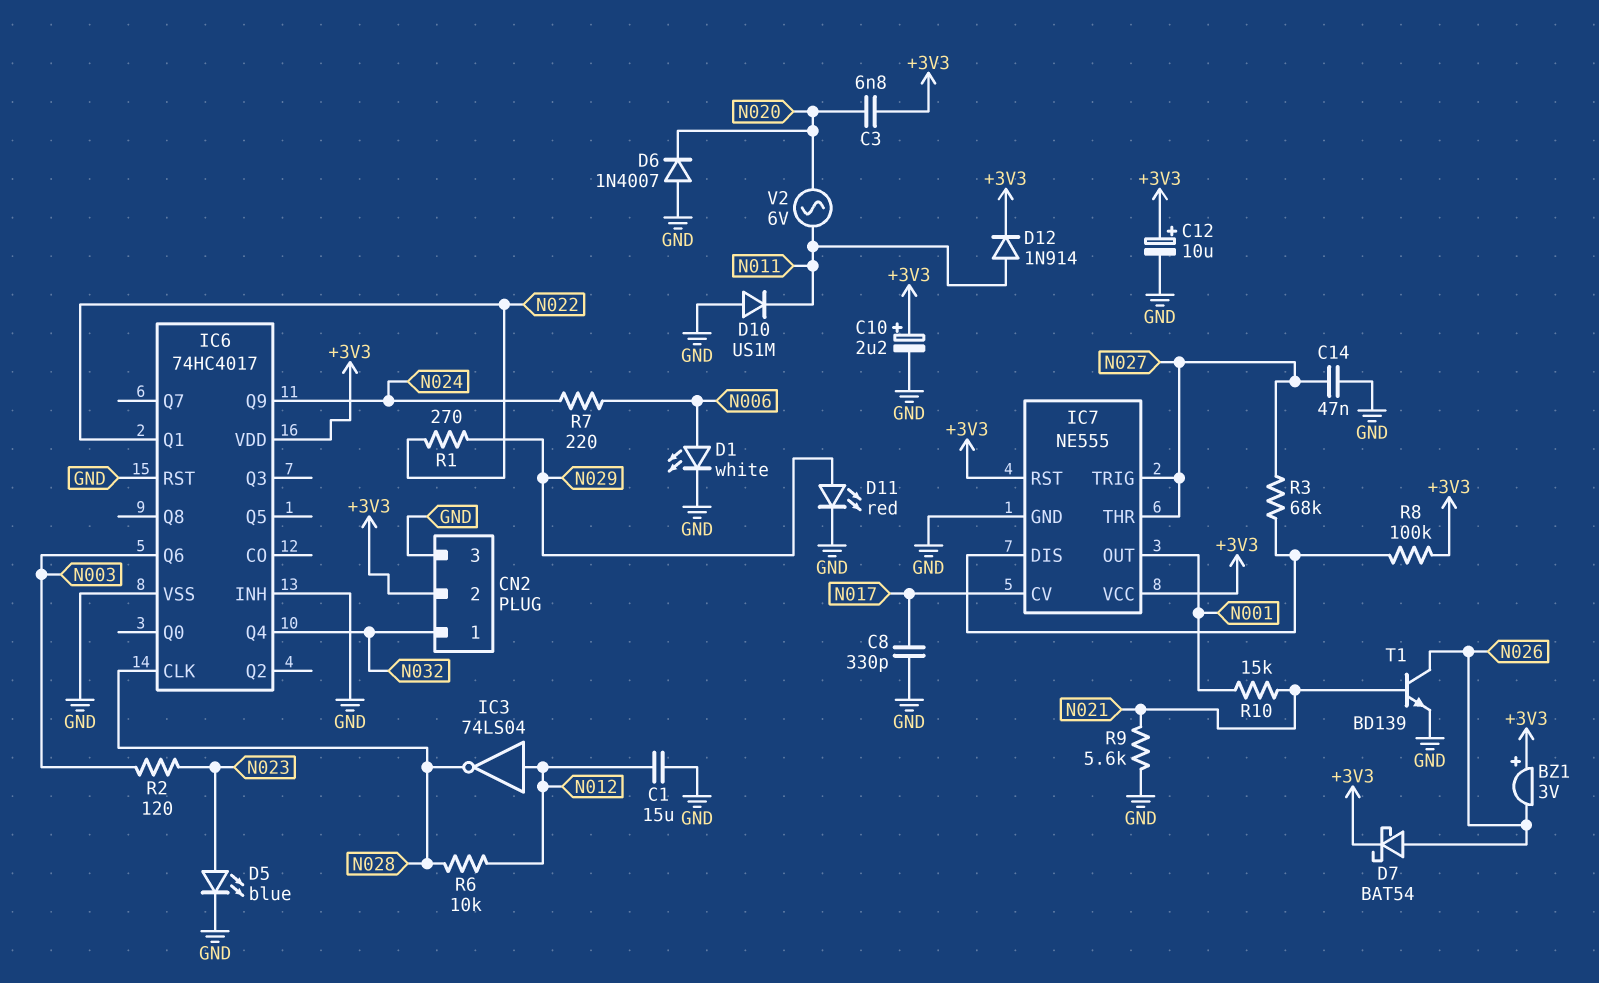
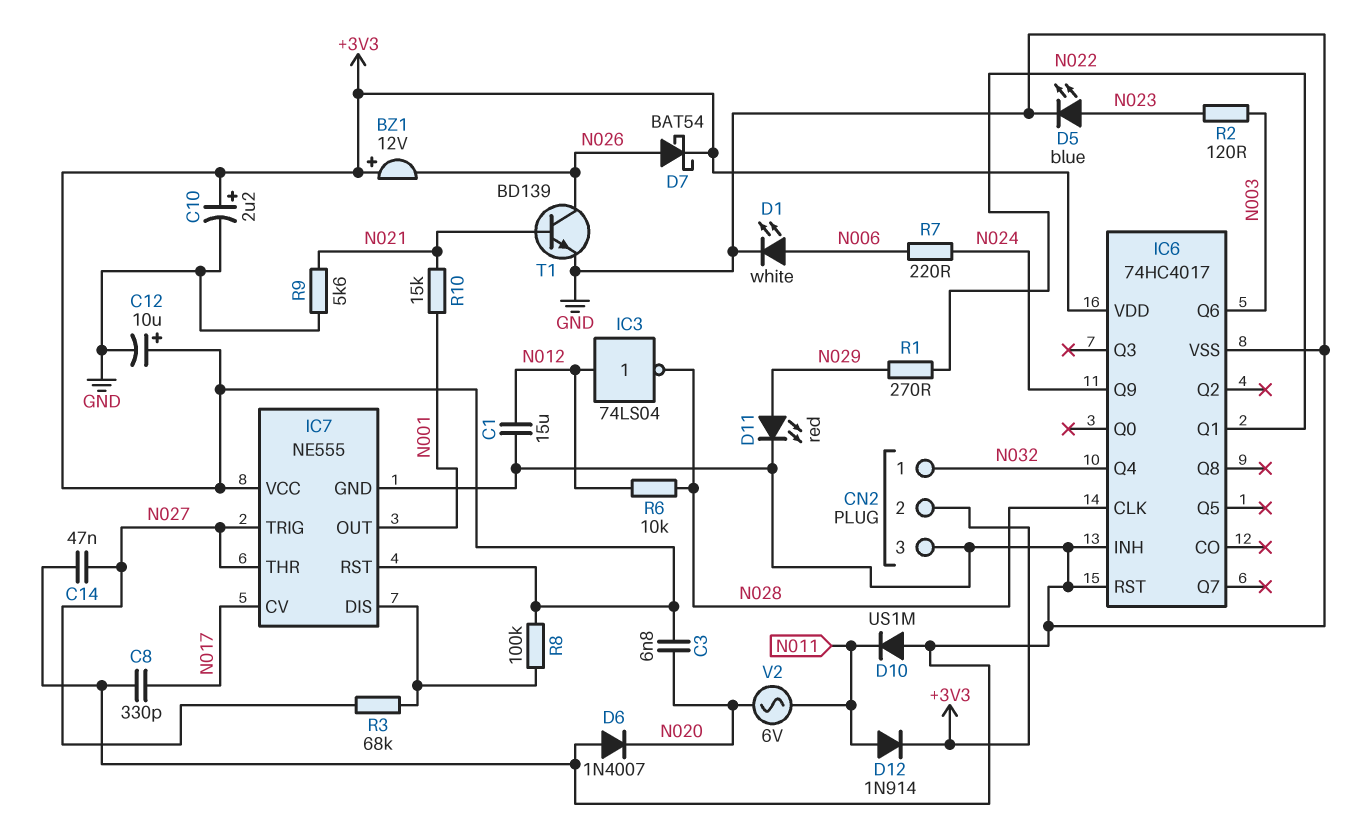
BZ1: buzzer 3V (plus +3V3, minus N026) -> buzzer 12V (plus +3V3, minus N026)

